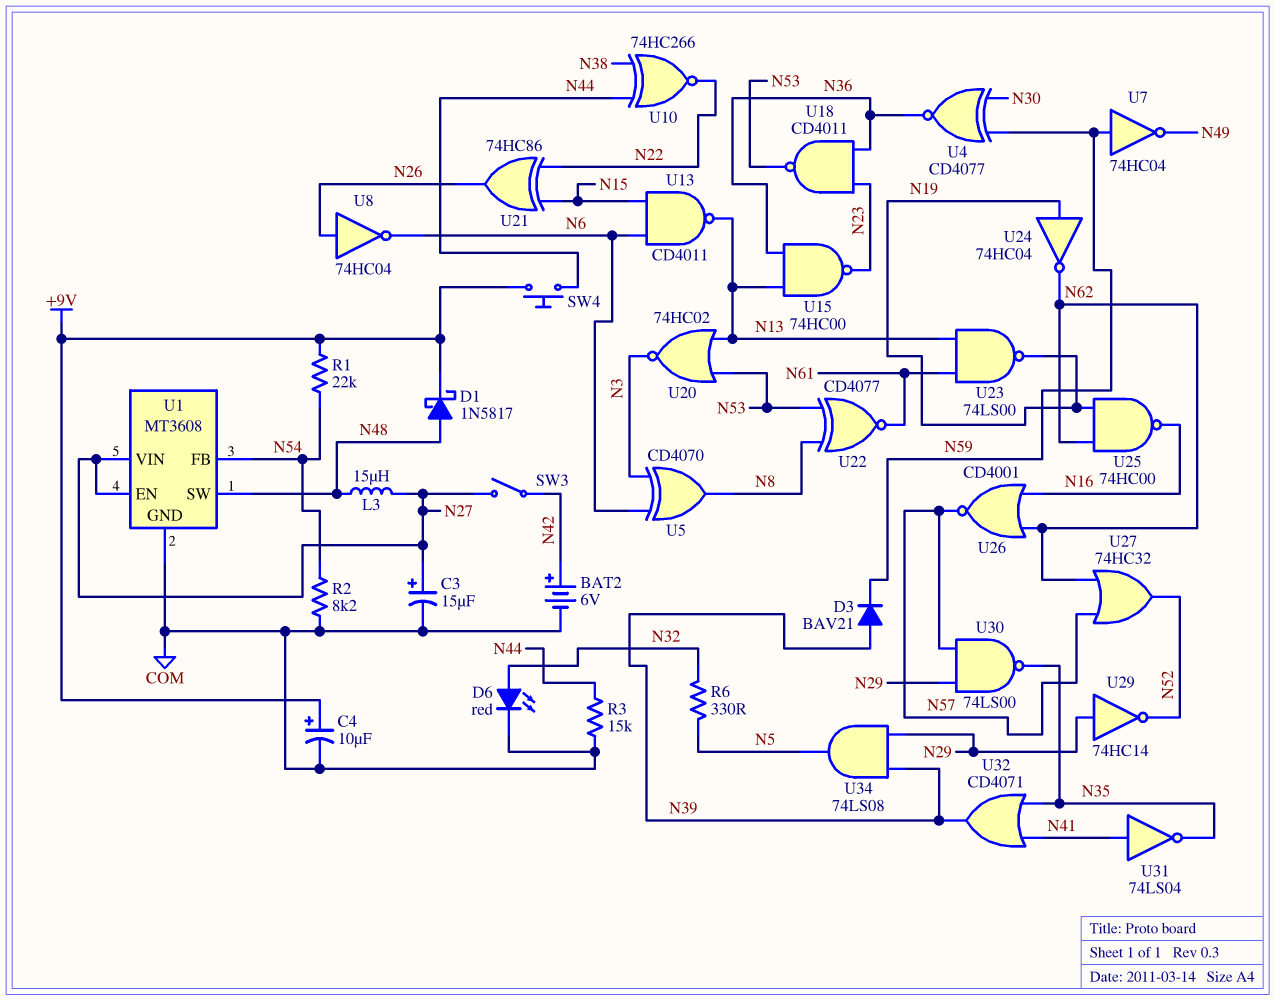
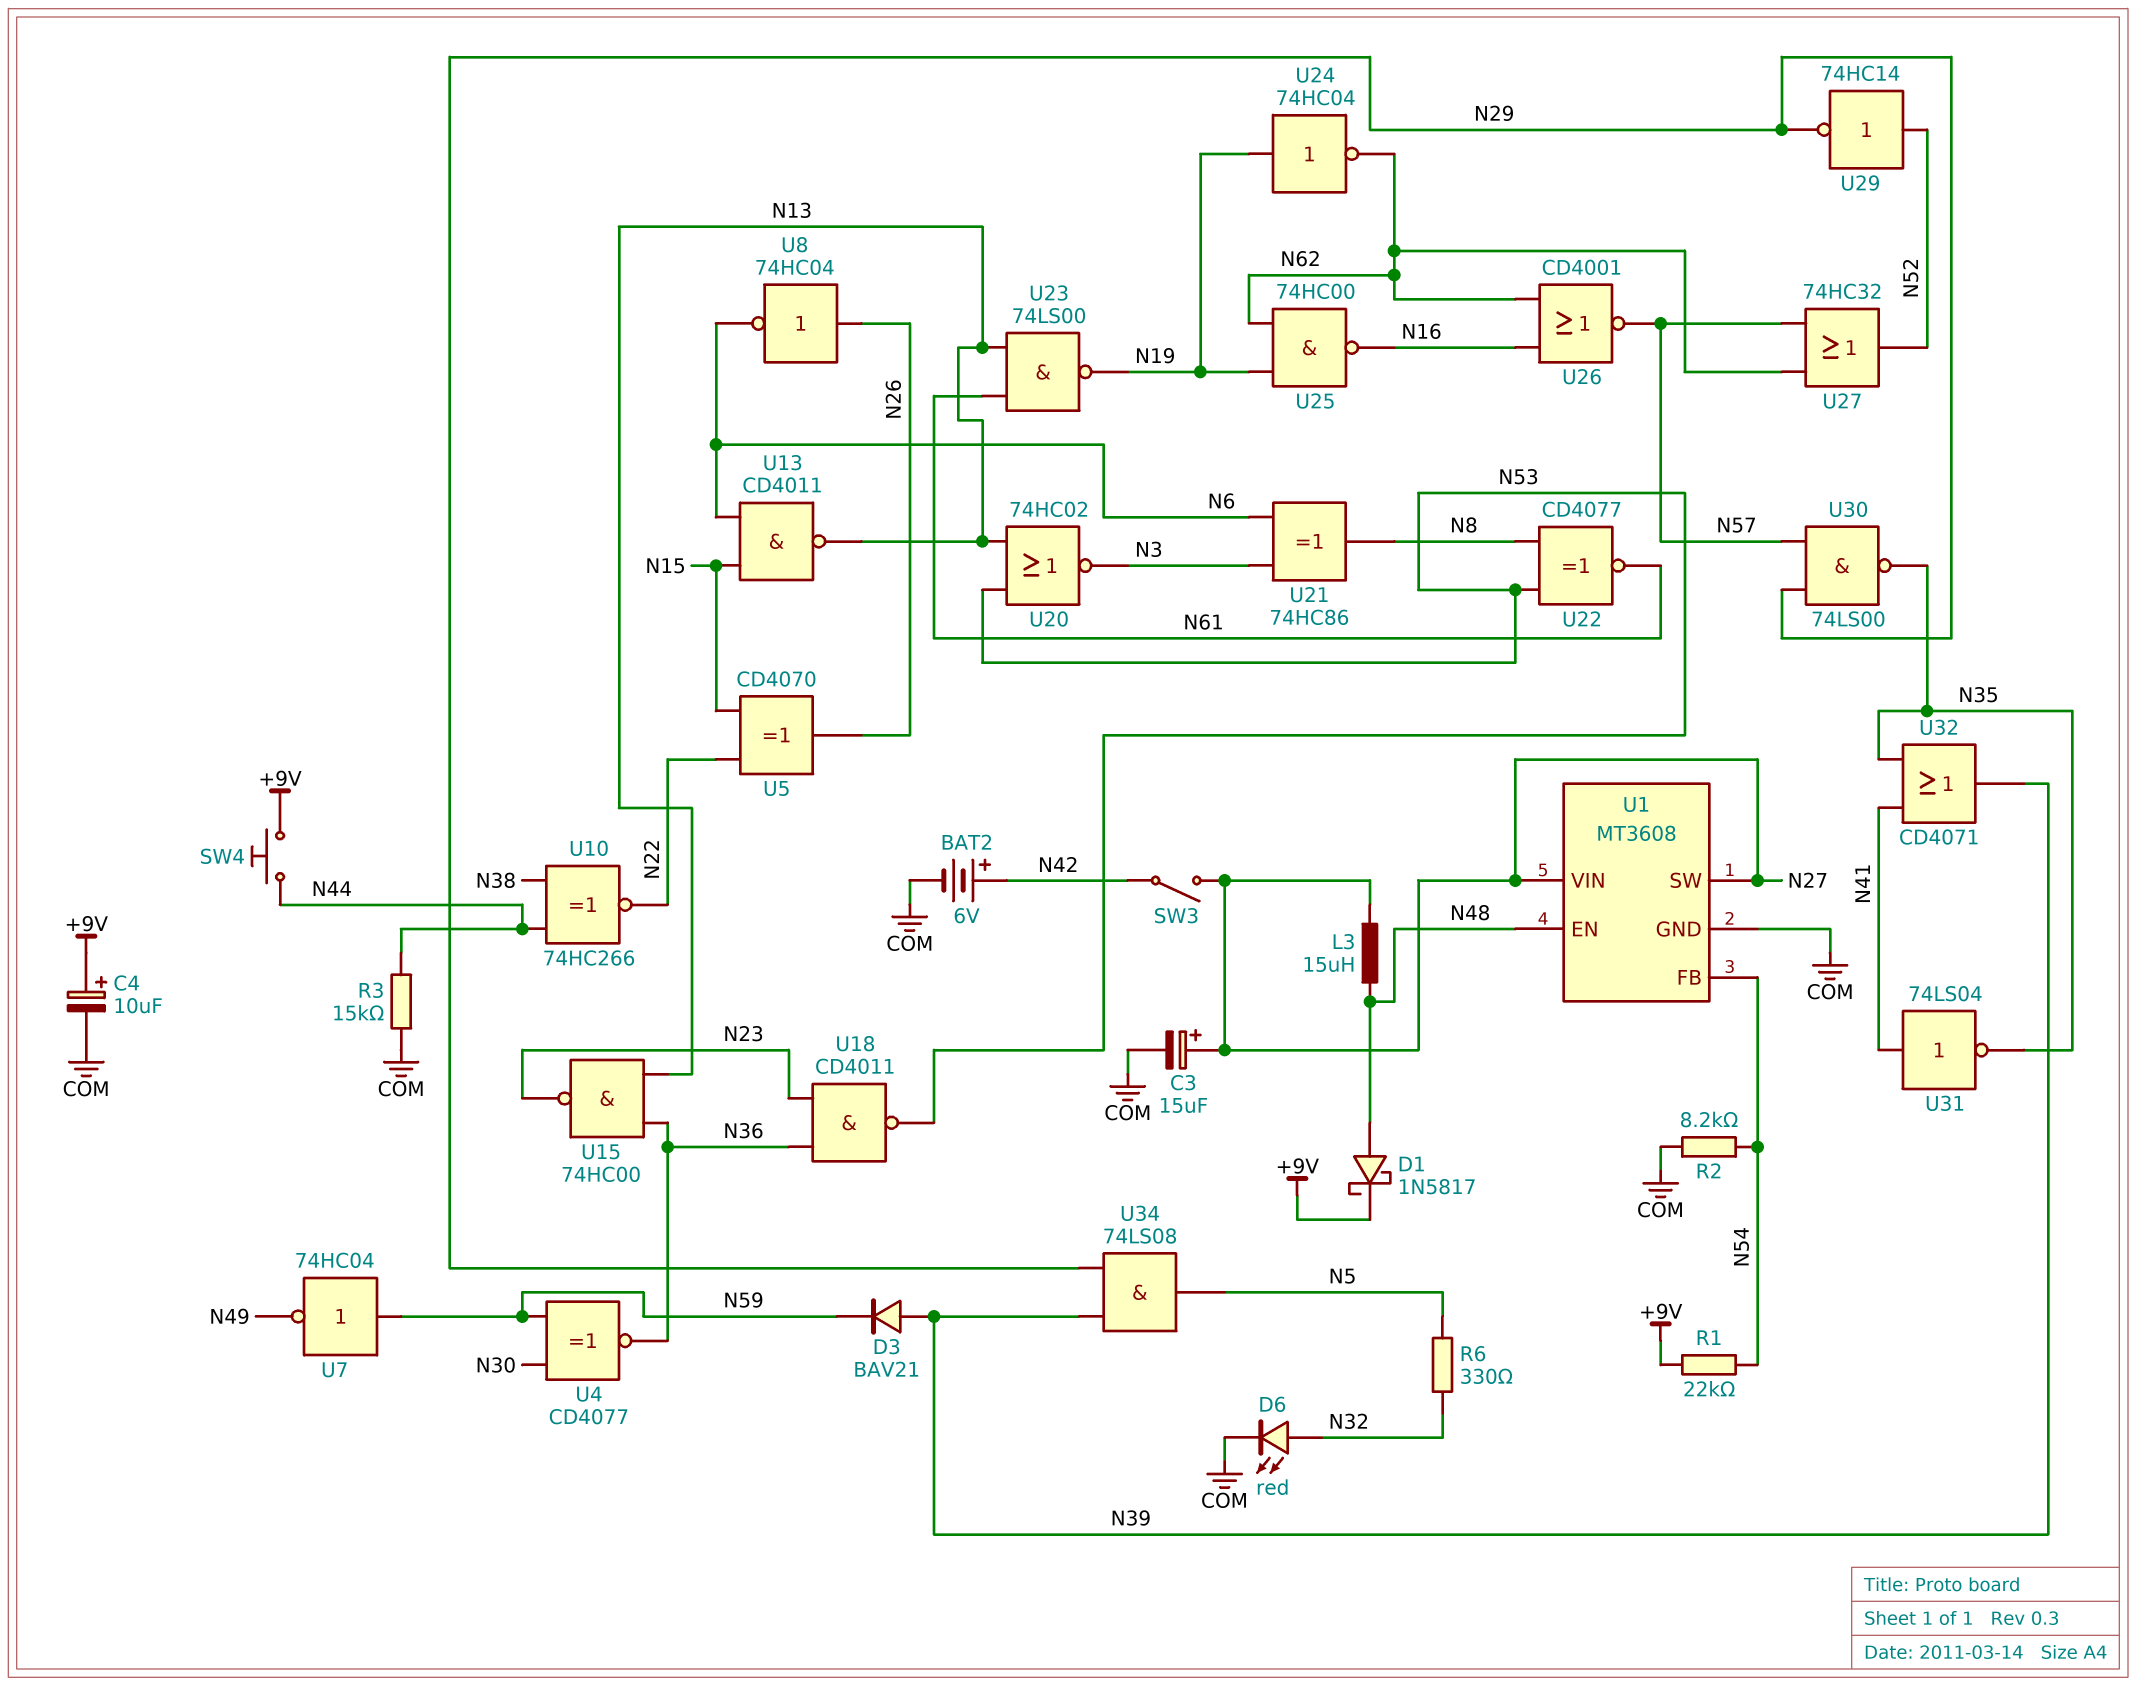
U1 pin EN: N27 -> N48
U1 pin SW: N48 -> N27
U5: XOR CD4070 (in N3, in N6, out N8) -> XOR CD4070 (in N15, in N22, out N26)
U21: XOR 74HC86 (in N15, in N22, out N26) -> XOR 74HC86 (in N3, in N6, out N8)
U29: NOT 74HC14 (in N29, out N52) -> NOT 74HC14 (in N52, out N29)

